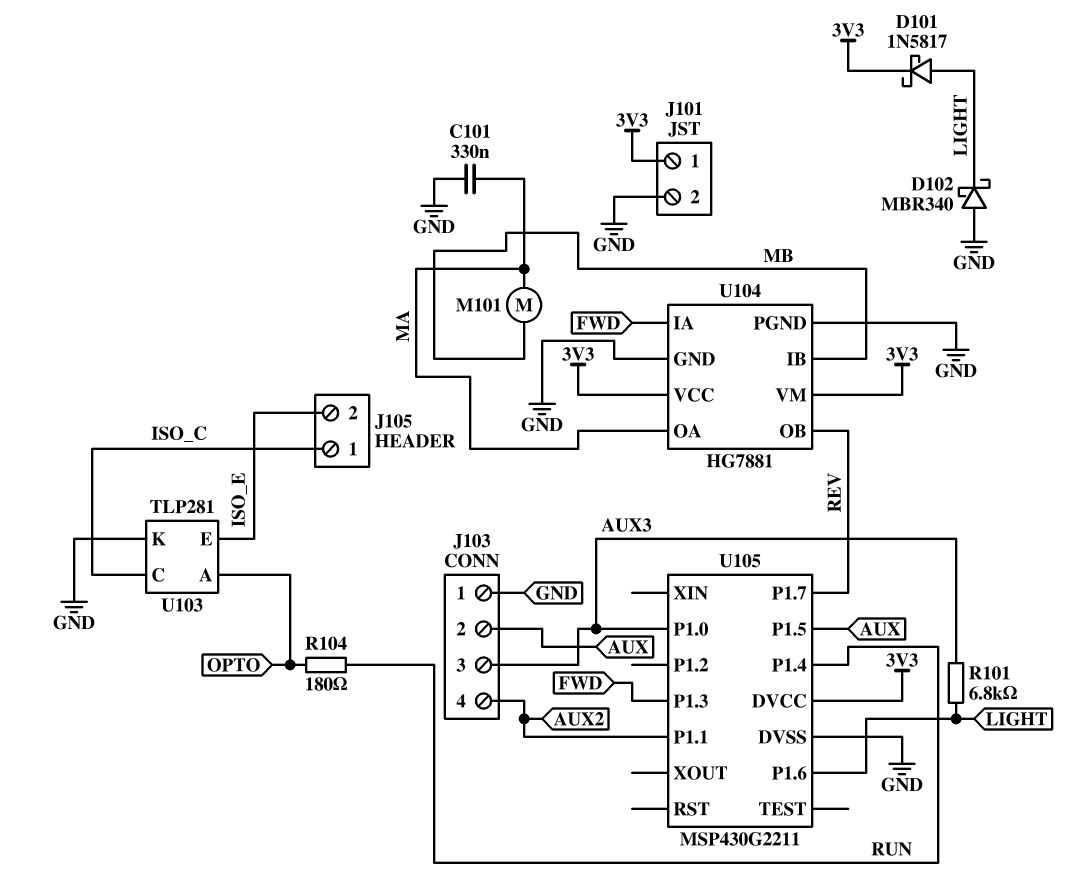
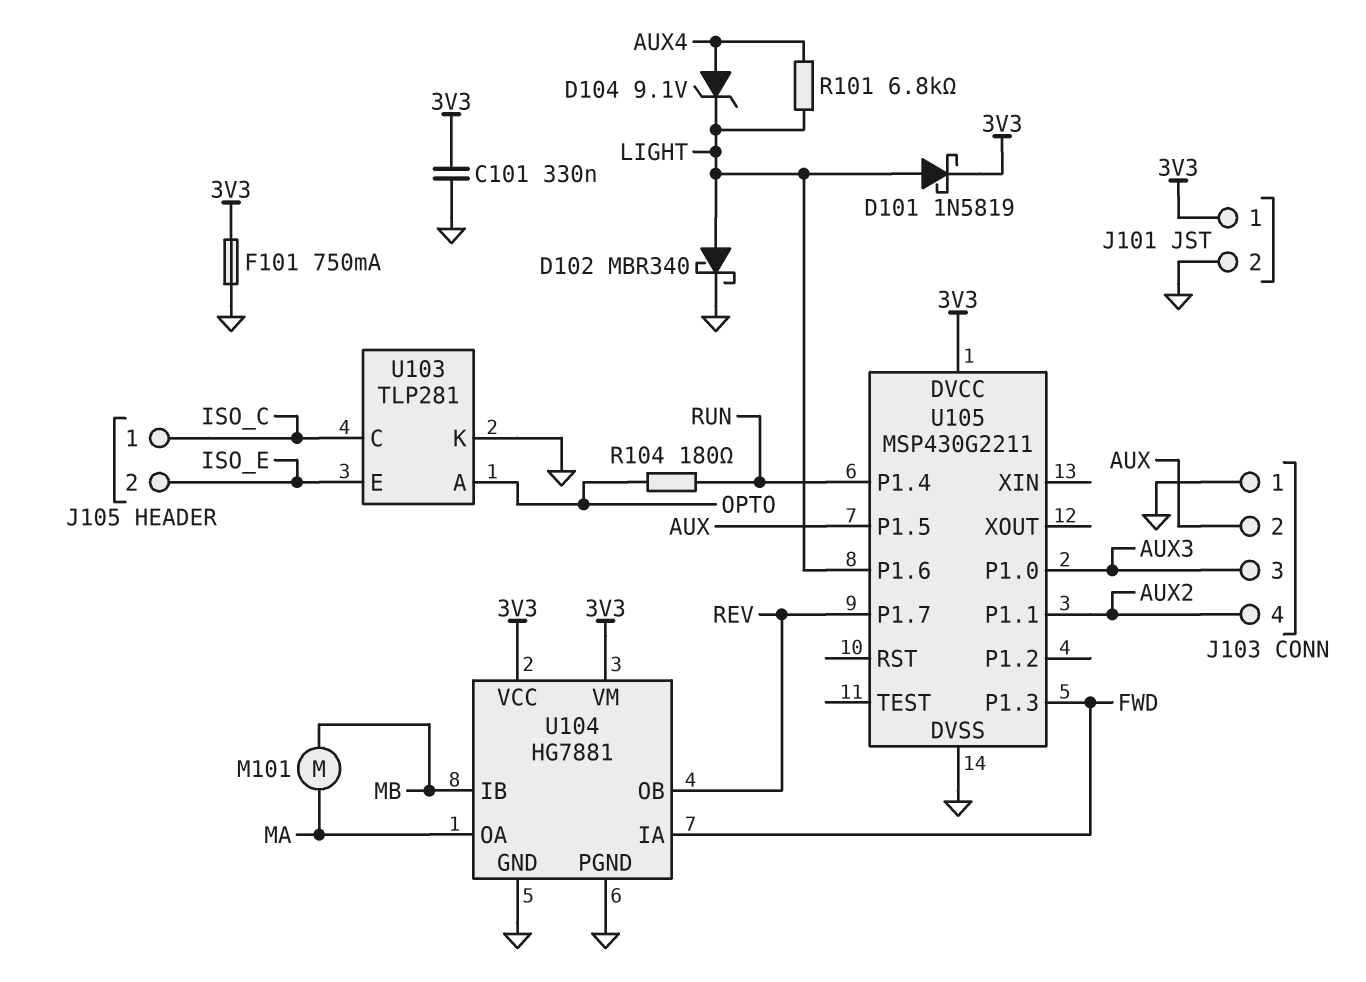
C101: 330nF (GND, MA) -> 330nF (3V3, GND)
D101: schottky 1N5817 (A LIGHT, K 3V3) -> schottky 1N5819 (A LIGHT, K 3V3)
D102: schottky MBR340 (A GND, K LIGHT) -> schottky MBR340 (A LIGHT, K GND)
D104: none -> zener 9.1V (A AUX4, K LIGHT)
F101: none -> 750mA (3V3, GND)
R101: 6.8k (AUX3, LIGHT) -> 6.8k (AUX4, LIGHT)

